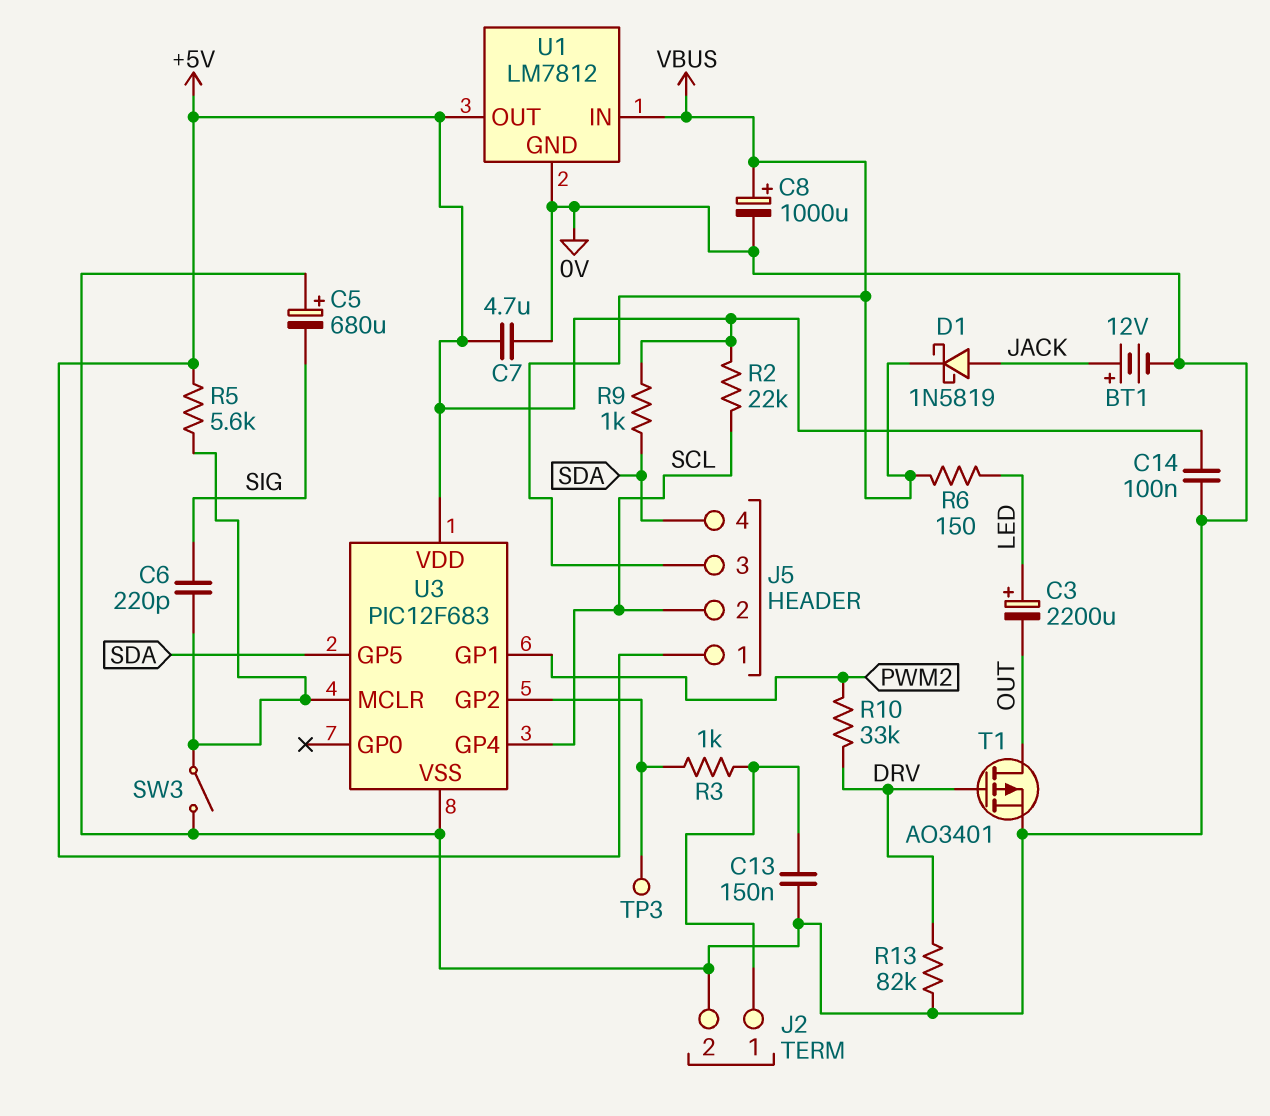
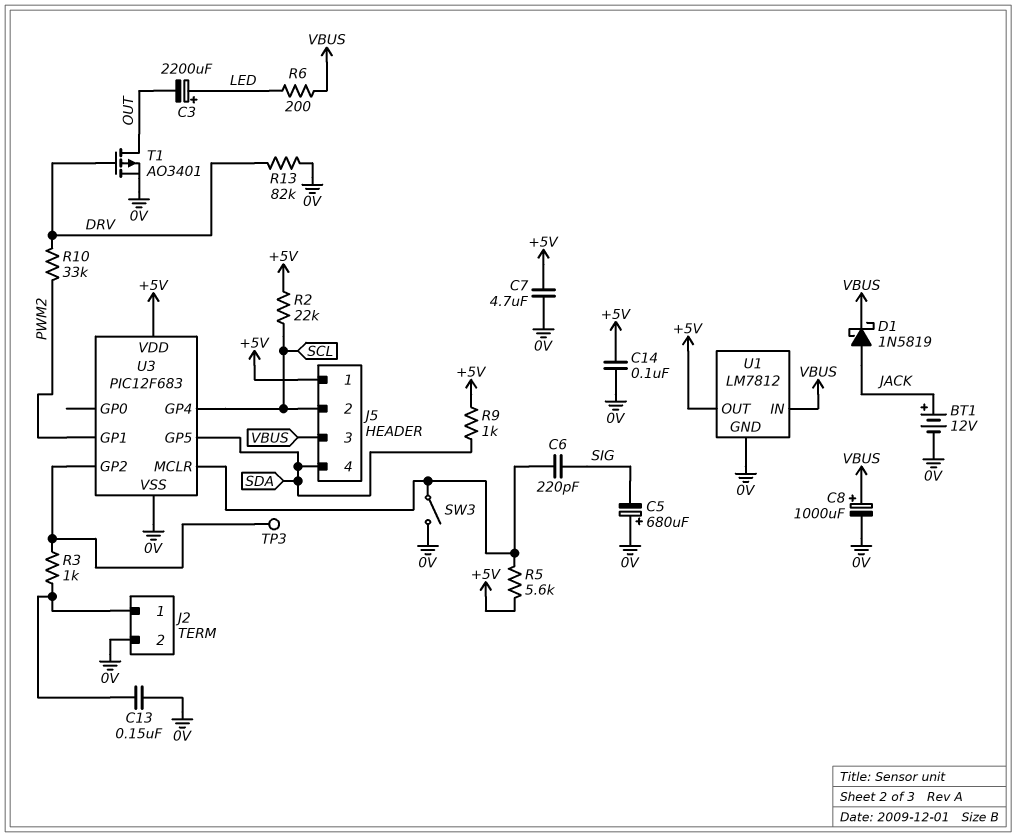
R6: 150 (LED, VBUS) -> 200 (LED, VBUS)

